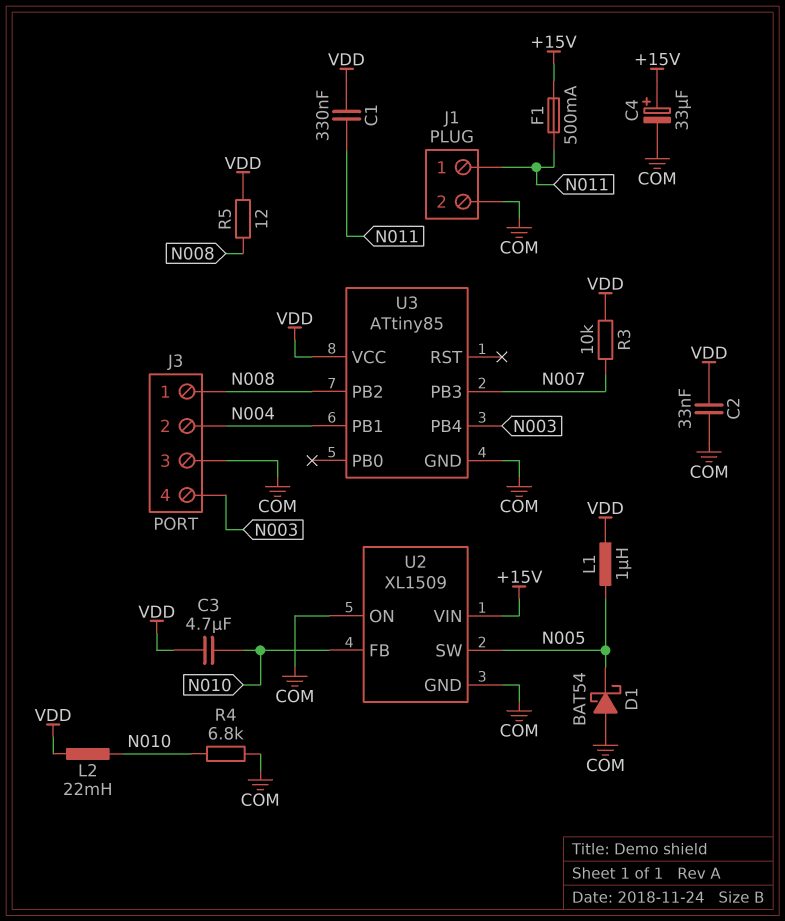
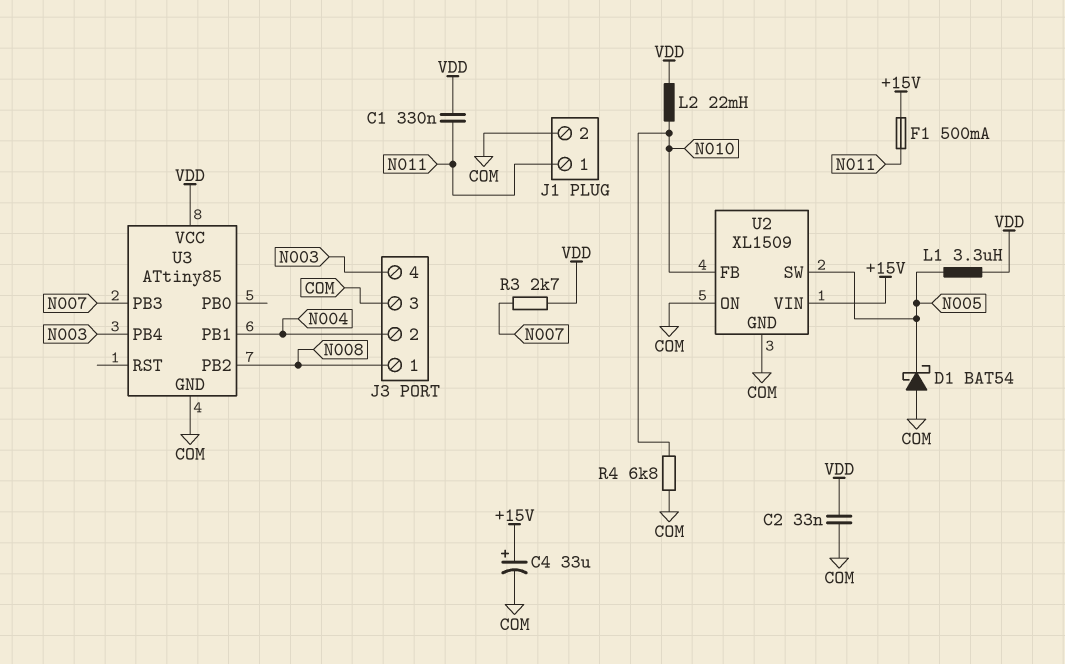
C3: 4.7uF (N010, VDD) -> none
L1: 1uH (N005, VDD) -> 3.3uH (N005, VDD)
R3: 10k (N007, VDD) -> 2.7k (N007, VDD)
R5: 12 (N008, VDD) -> none

